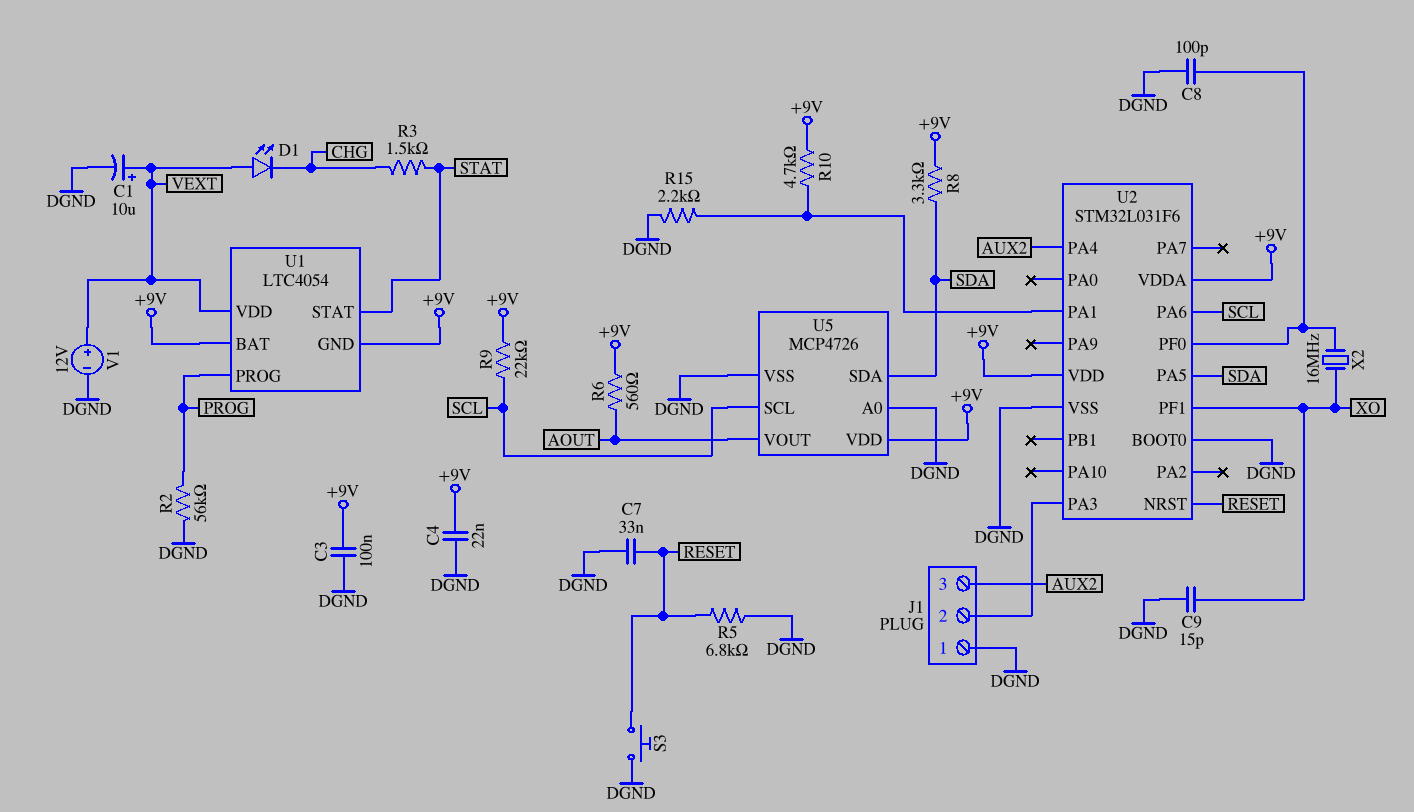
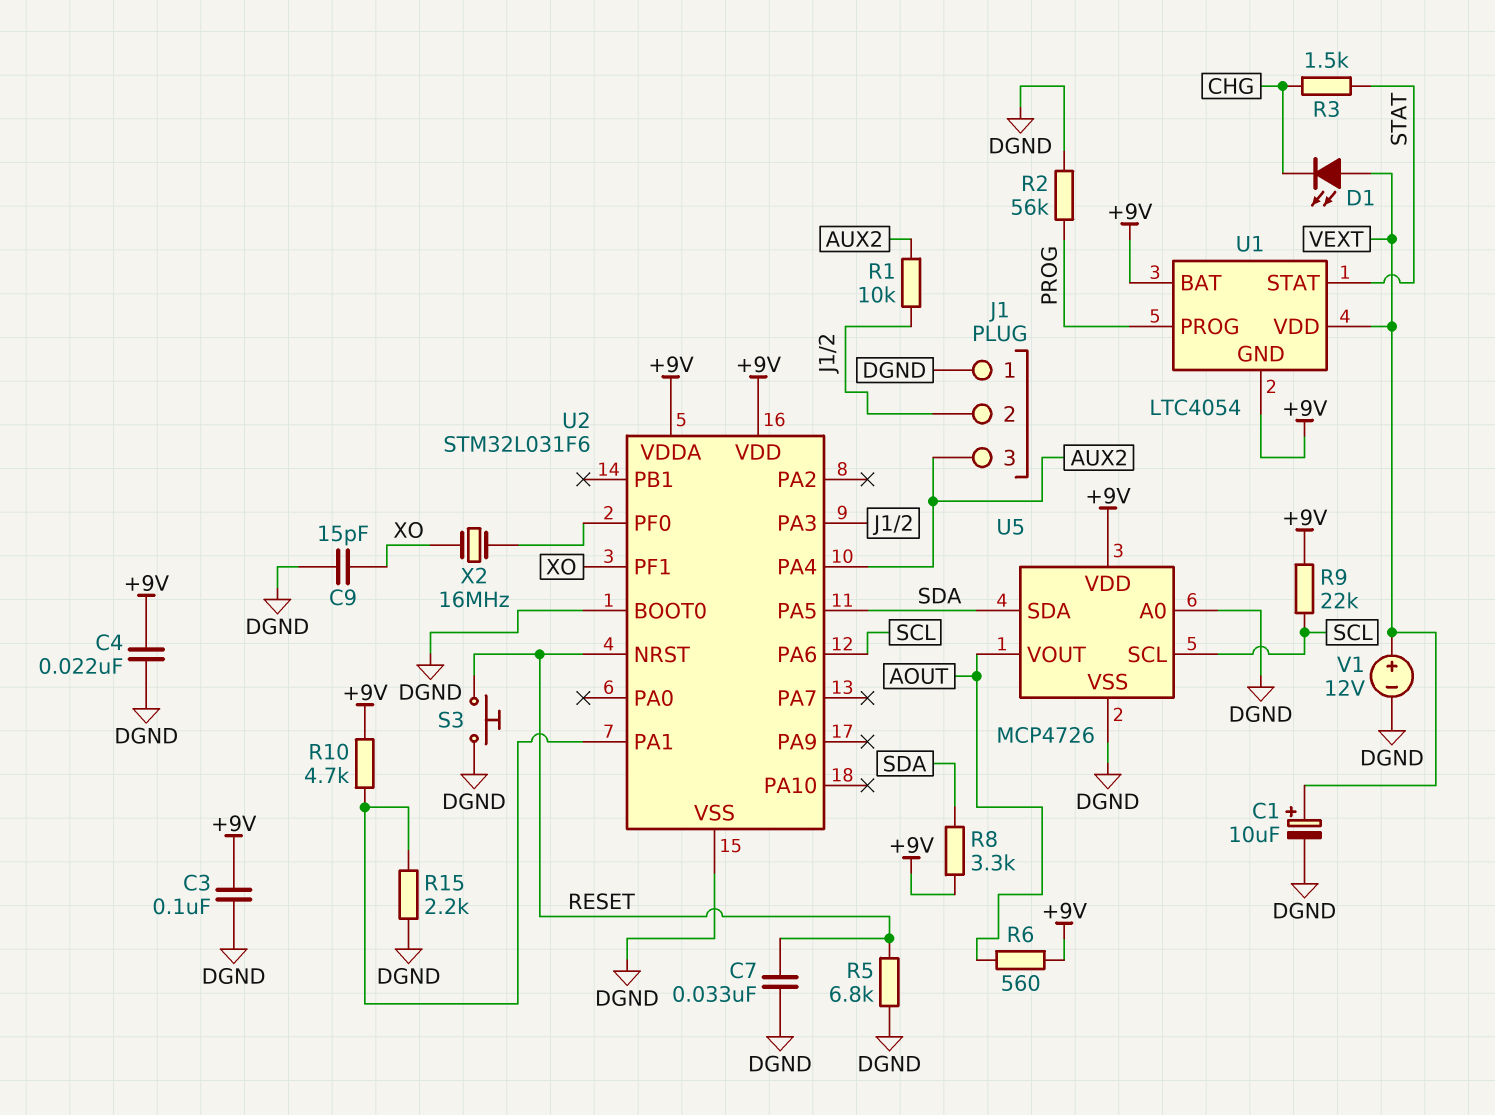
C8: 100pF (DGND, U2/PF0) -> none
R1: none -> 10k (AUX2, J1/2)

